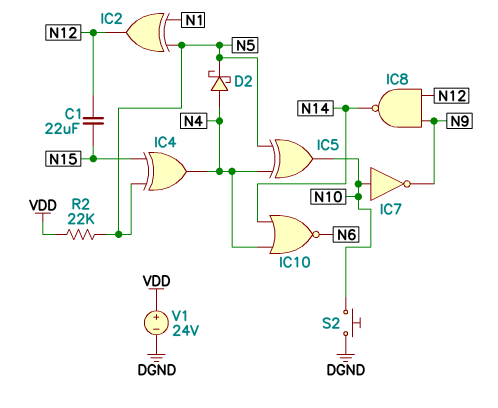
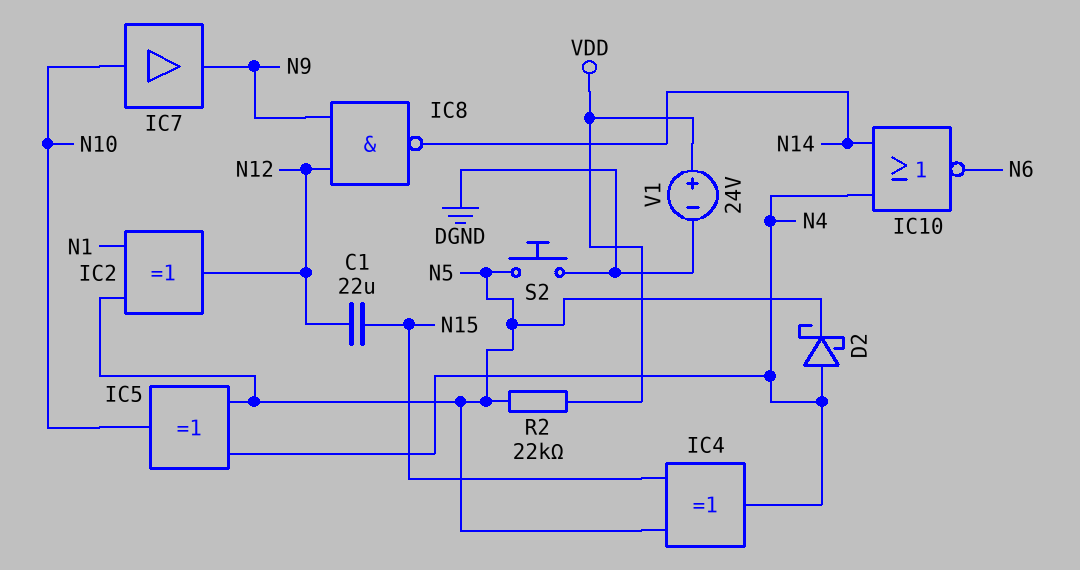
IC7: NOT (in N10, out N9) -> buffer (in N10, out N9)
S2: button (DGND, N10) -> button (DGND, N5)

